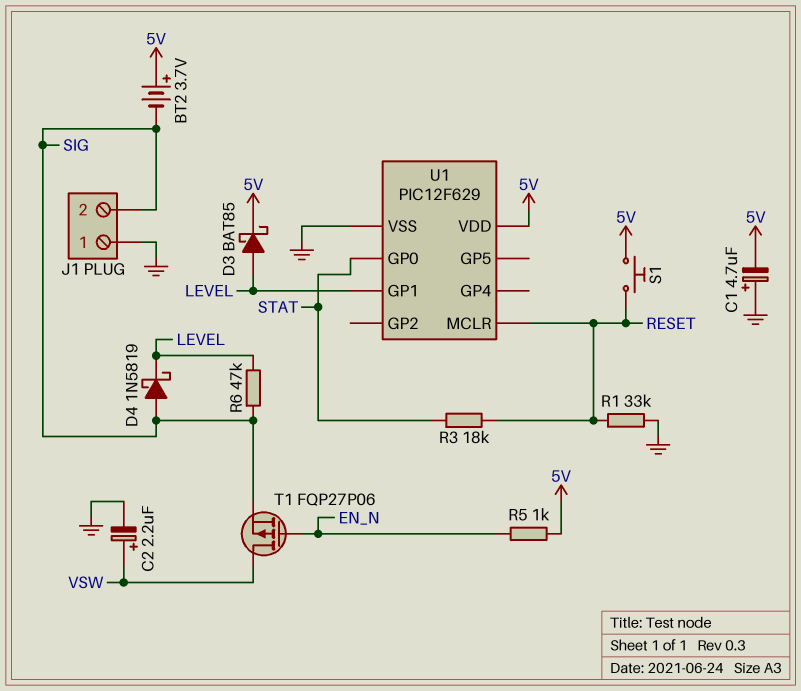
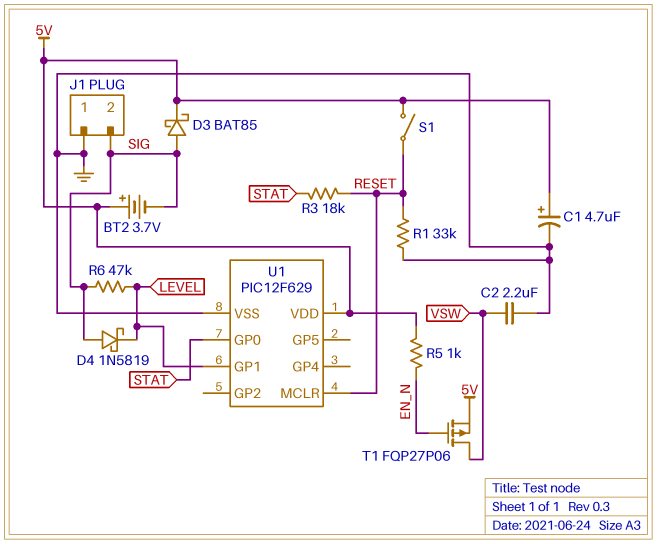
C1: 4.7uF (plus GND, minus 5V) -> 4.7uF (plus 5V, minus GND)
C2: 2.2uF (plus VSW, minus GND) -> 2.2uF (GND, VSW)
D3: schottky BAT85 (A LEVEL, K 5V) -> schottky BAT85 (A SIG, K 5V)
S1: button (5V, RESET) -> switch (5V, RESET)
T1: PMOS FQP27P06 (G EN_N, D VSW, S SIG) -> PMOS FQP27P06 (G EN_N, D VSW, S 5V)

